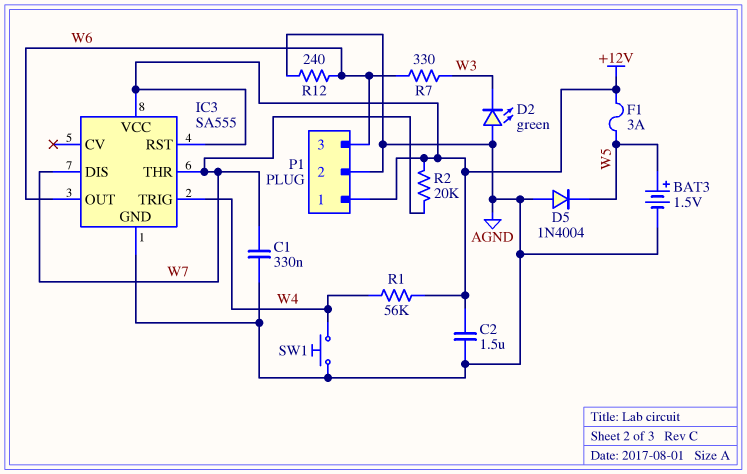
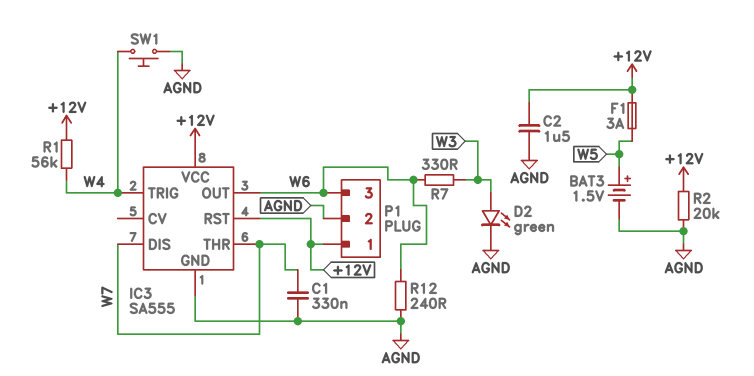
D2: LED green (A AGND, K W3) -> LED green (A W3, K AGND)
D5: diode 1N4004 (A AGND, K W5) -> none
R2: 20k (+12V, W7) -> 20k (+12V, AGND)

